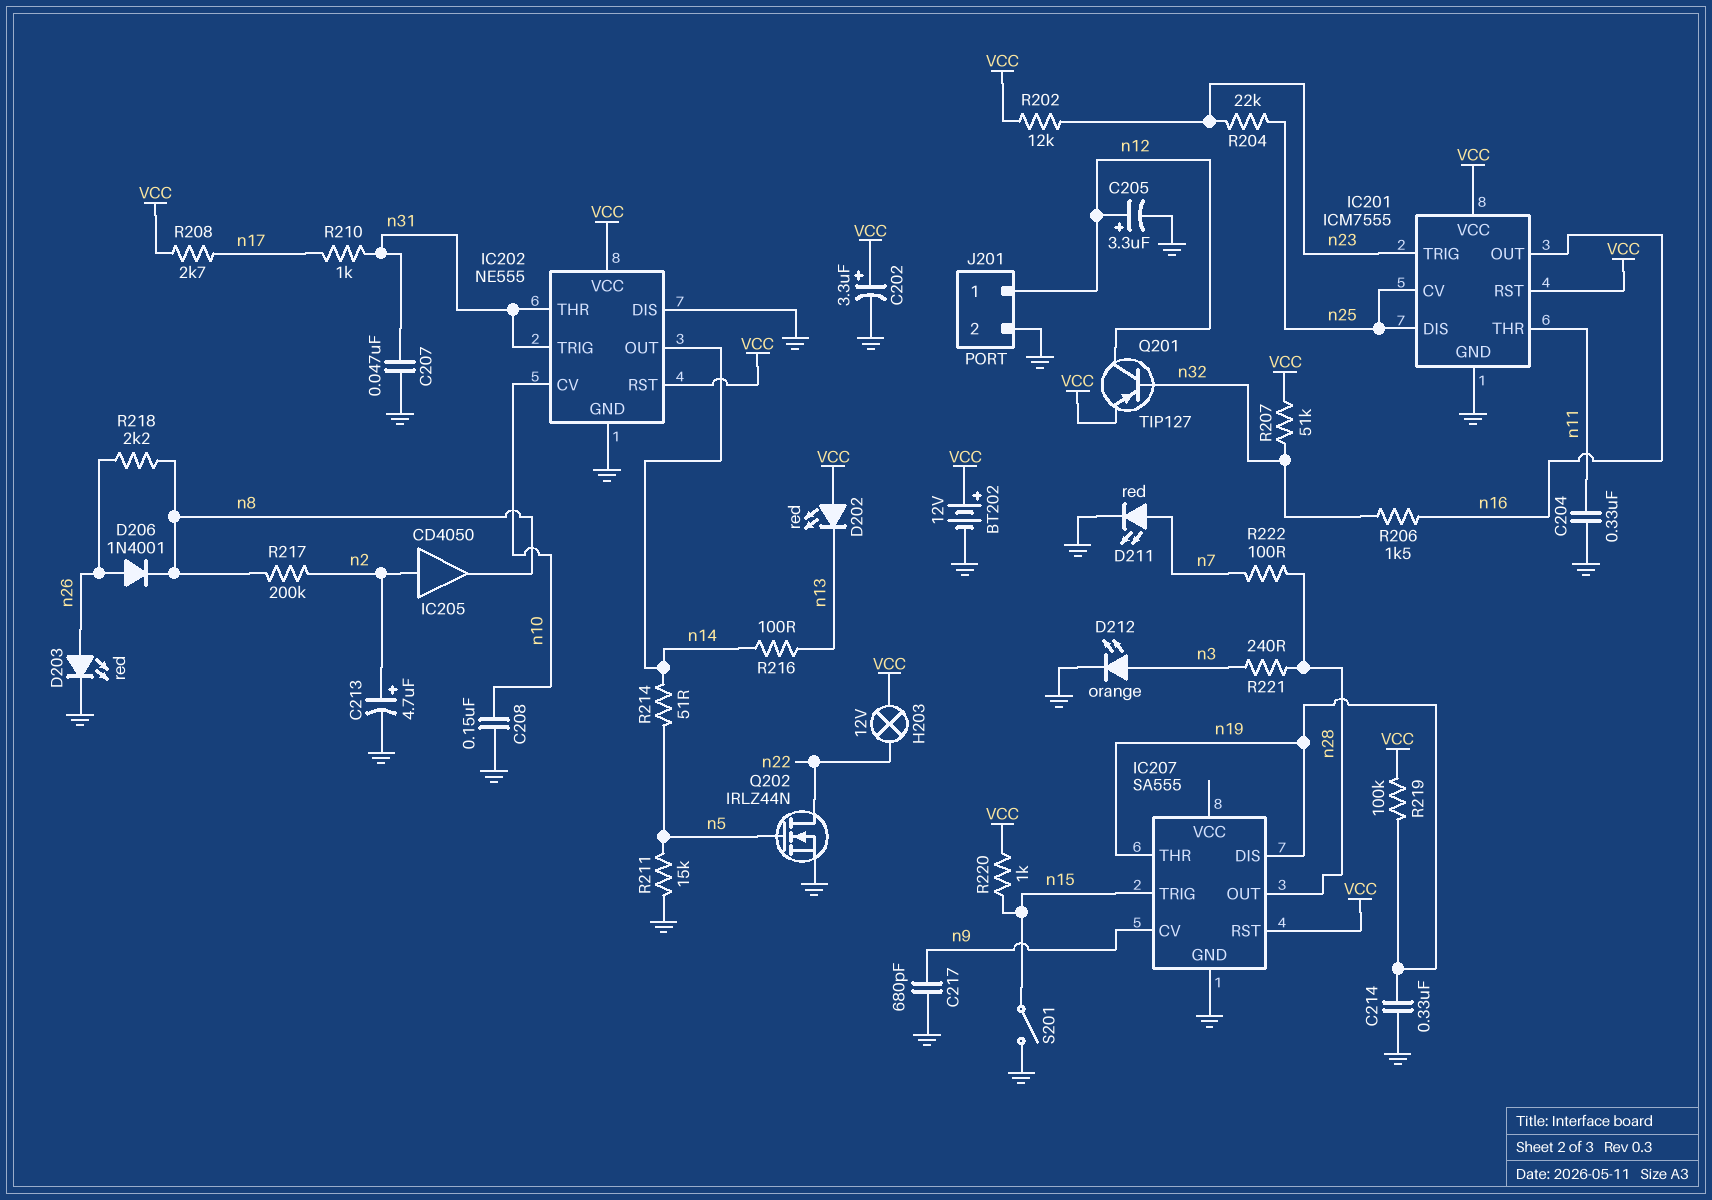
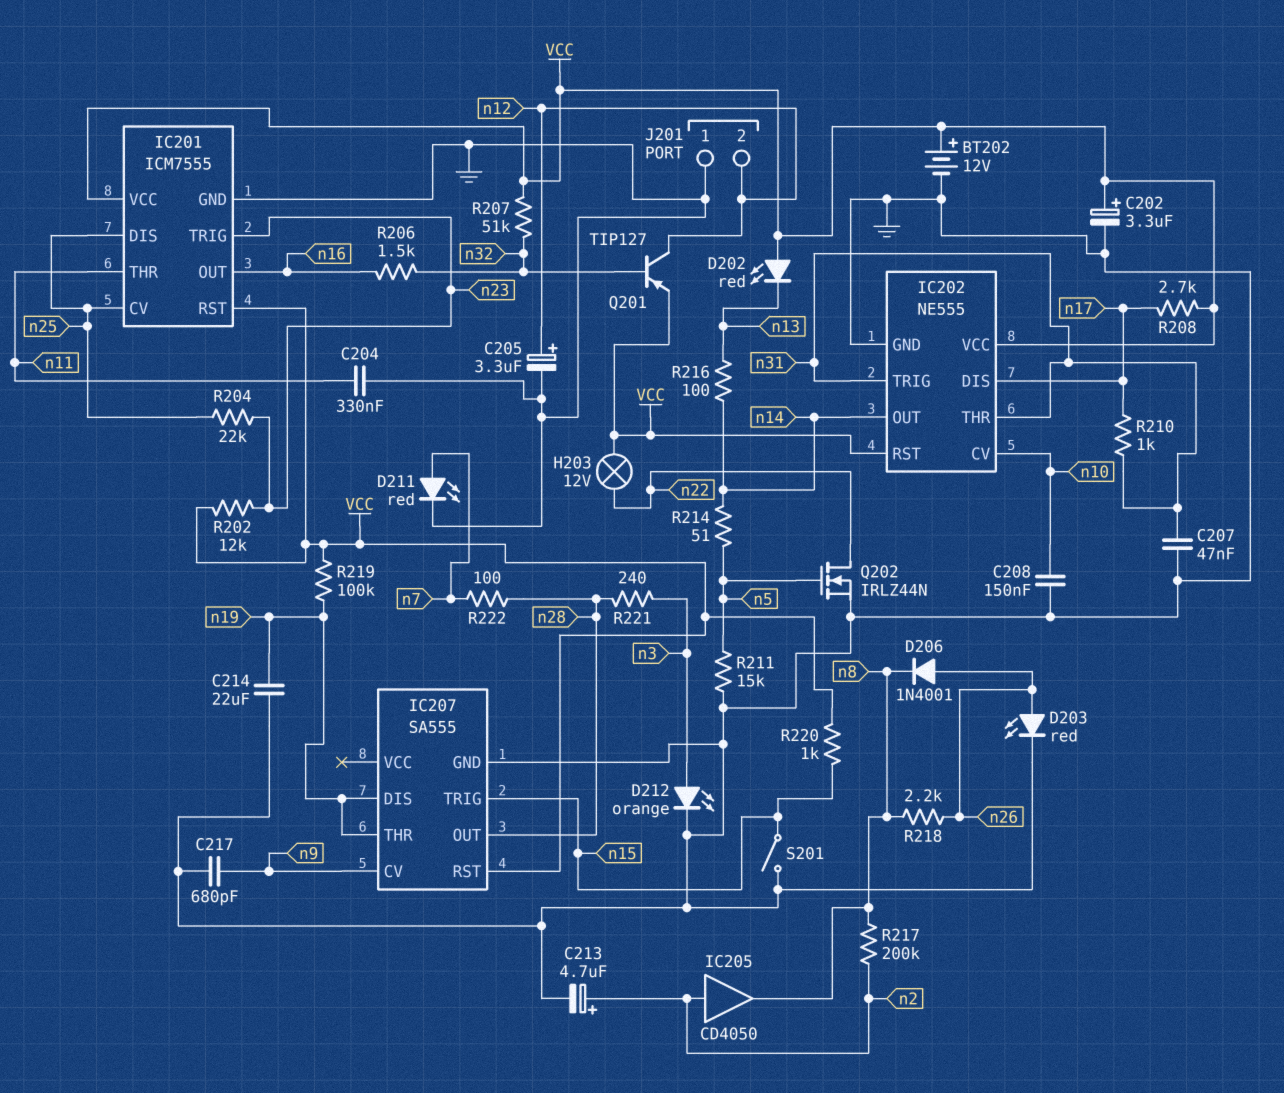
C214: 330nF (GND, n19) -> 22uF (GND, n19)
IC202 pin DIS: GND -> n17
J201 pin 1: n12 -> GND
J201 pin 2: GND -> n12

